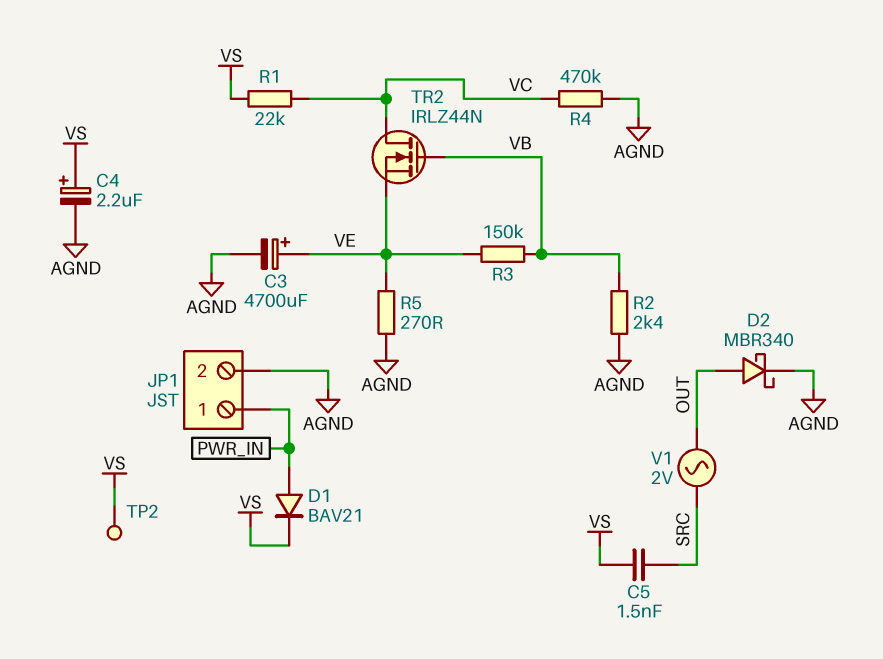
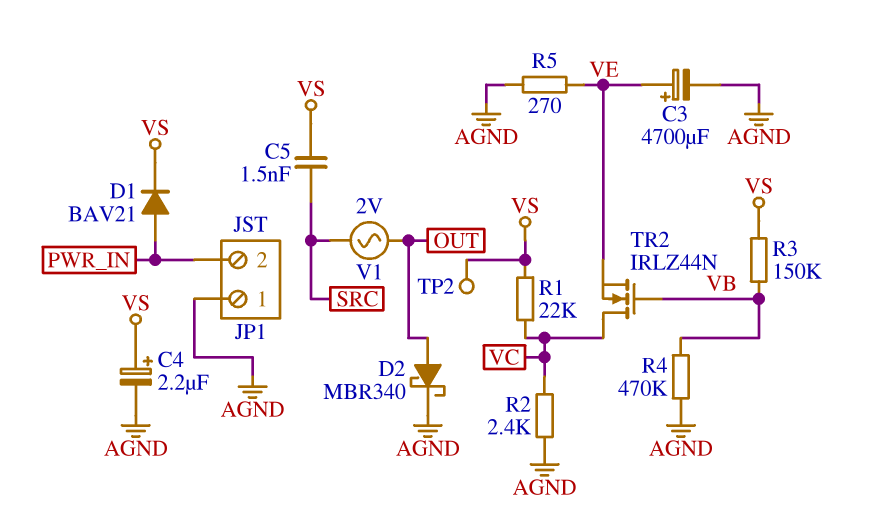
JP1 pin 1: PWR_IN -> AGND
JP1 pin 2: AGND -> PWR_IN
R2: 2.4k (AGND, VB) -> 2.4k (AGND, VC)
R3: 150k (VB, VE) -> 150k (VB, VS)
R4: 470k (AGND, VC) -> 470k (AGND, VB)

